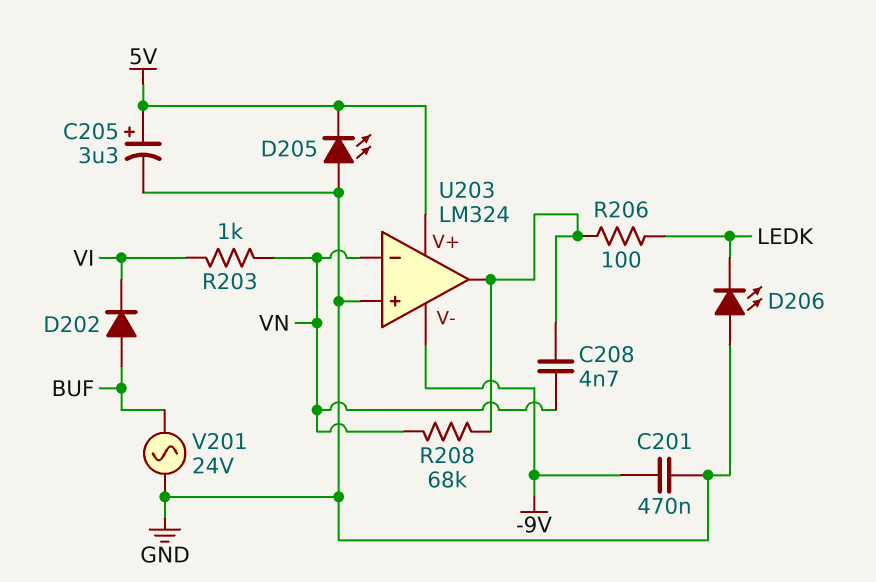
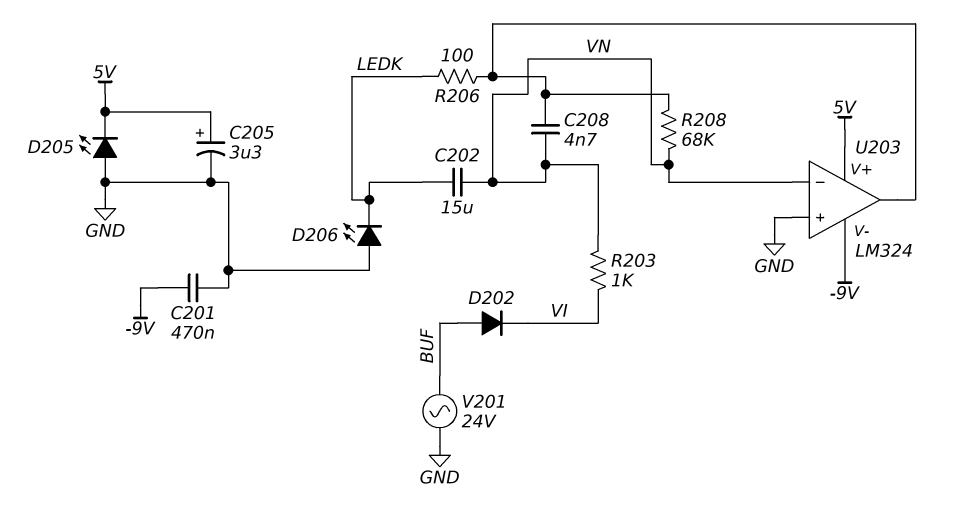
C202: none -> 15uF (LEDK, VN)

